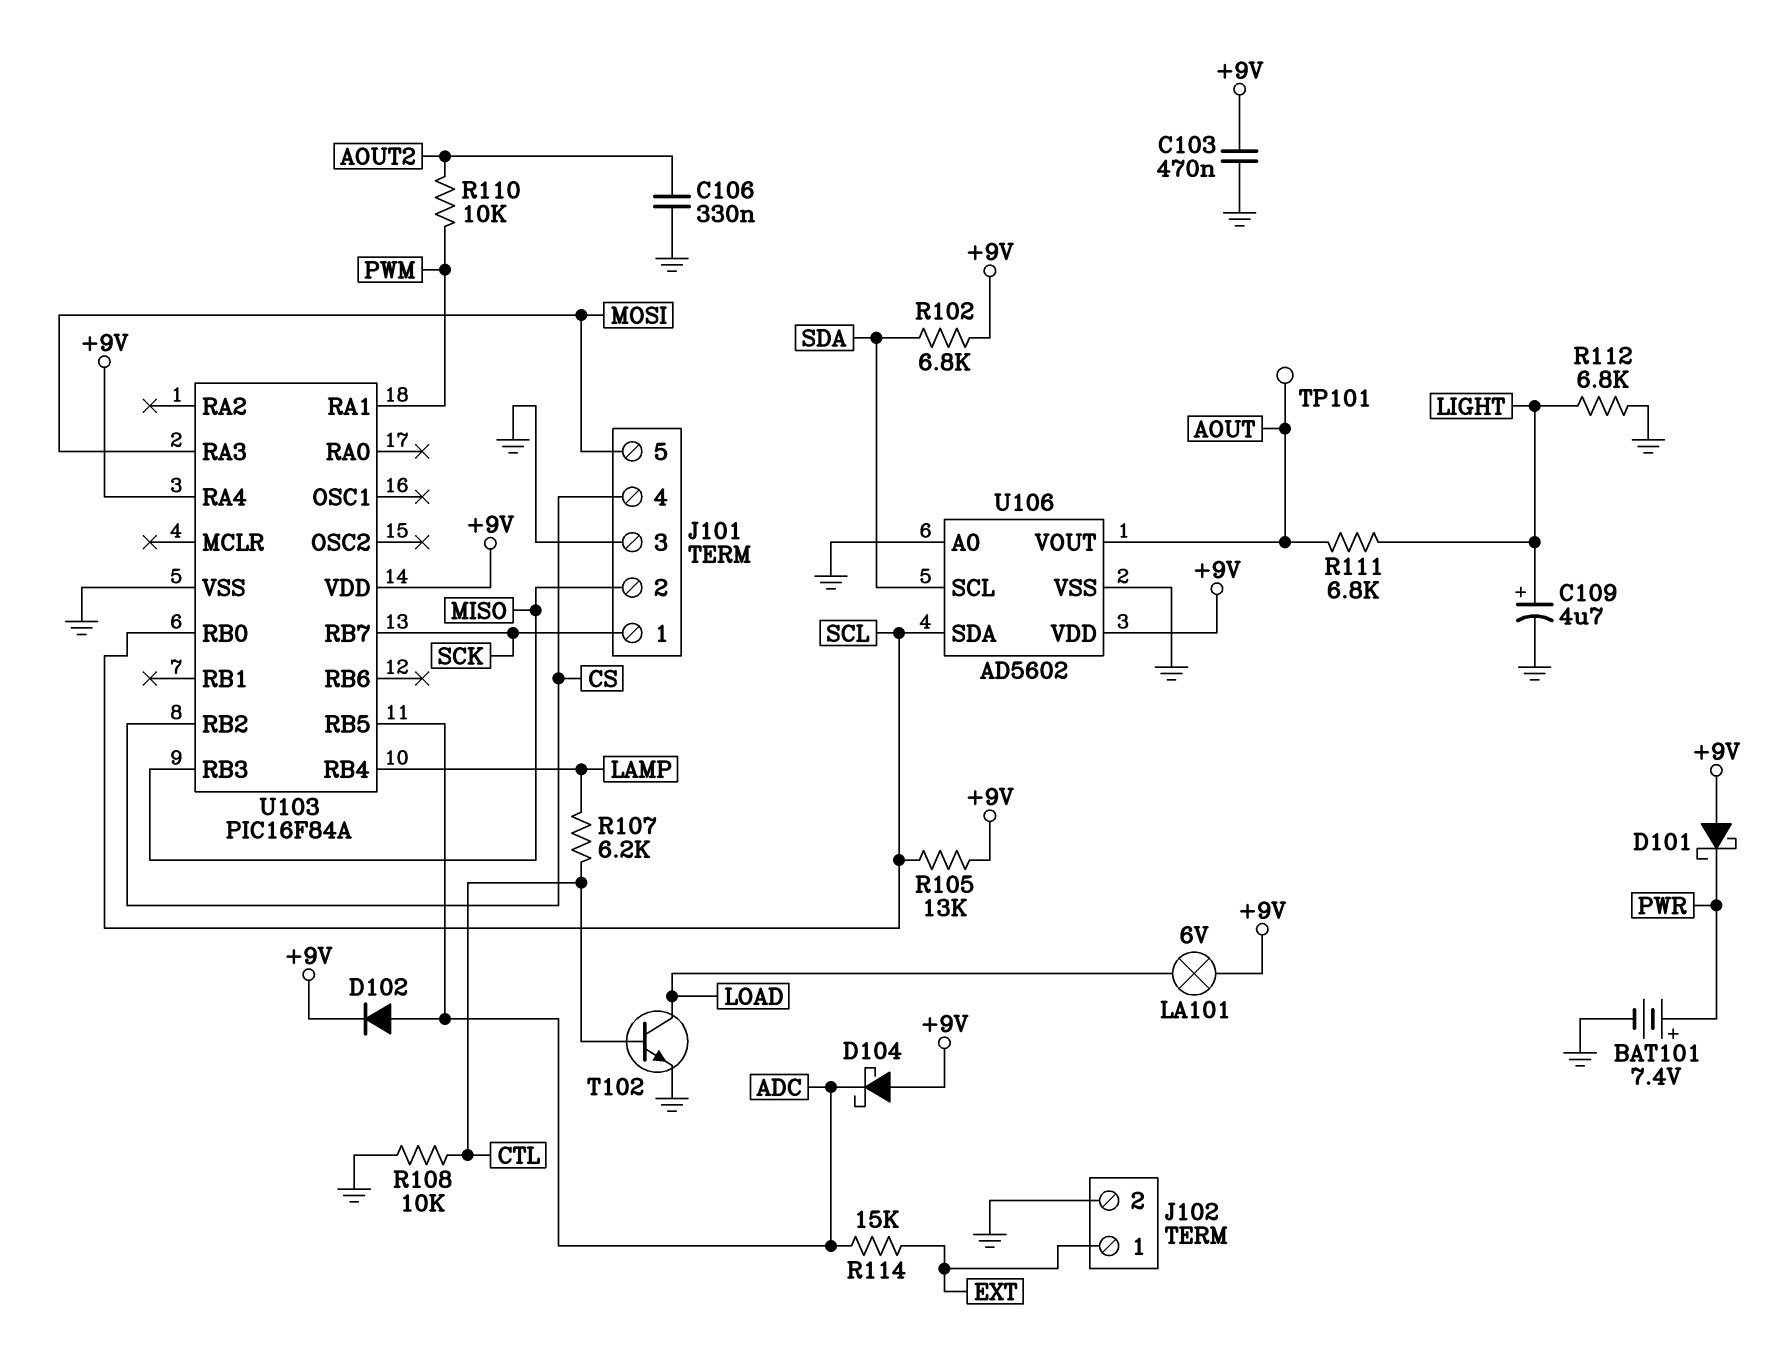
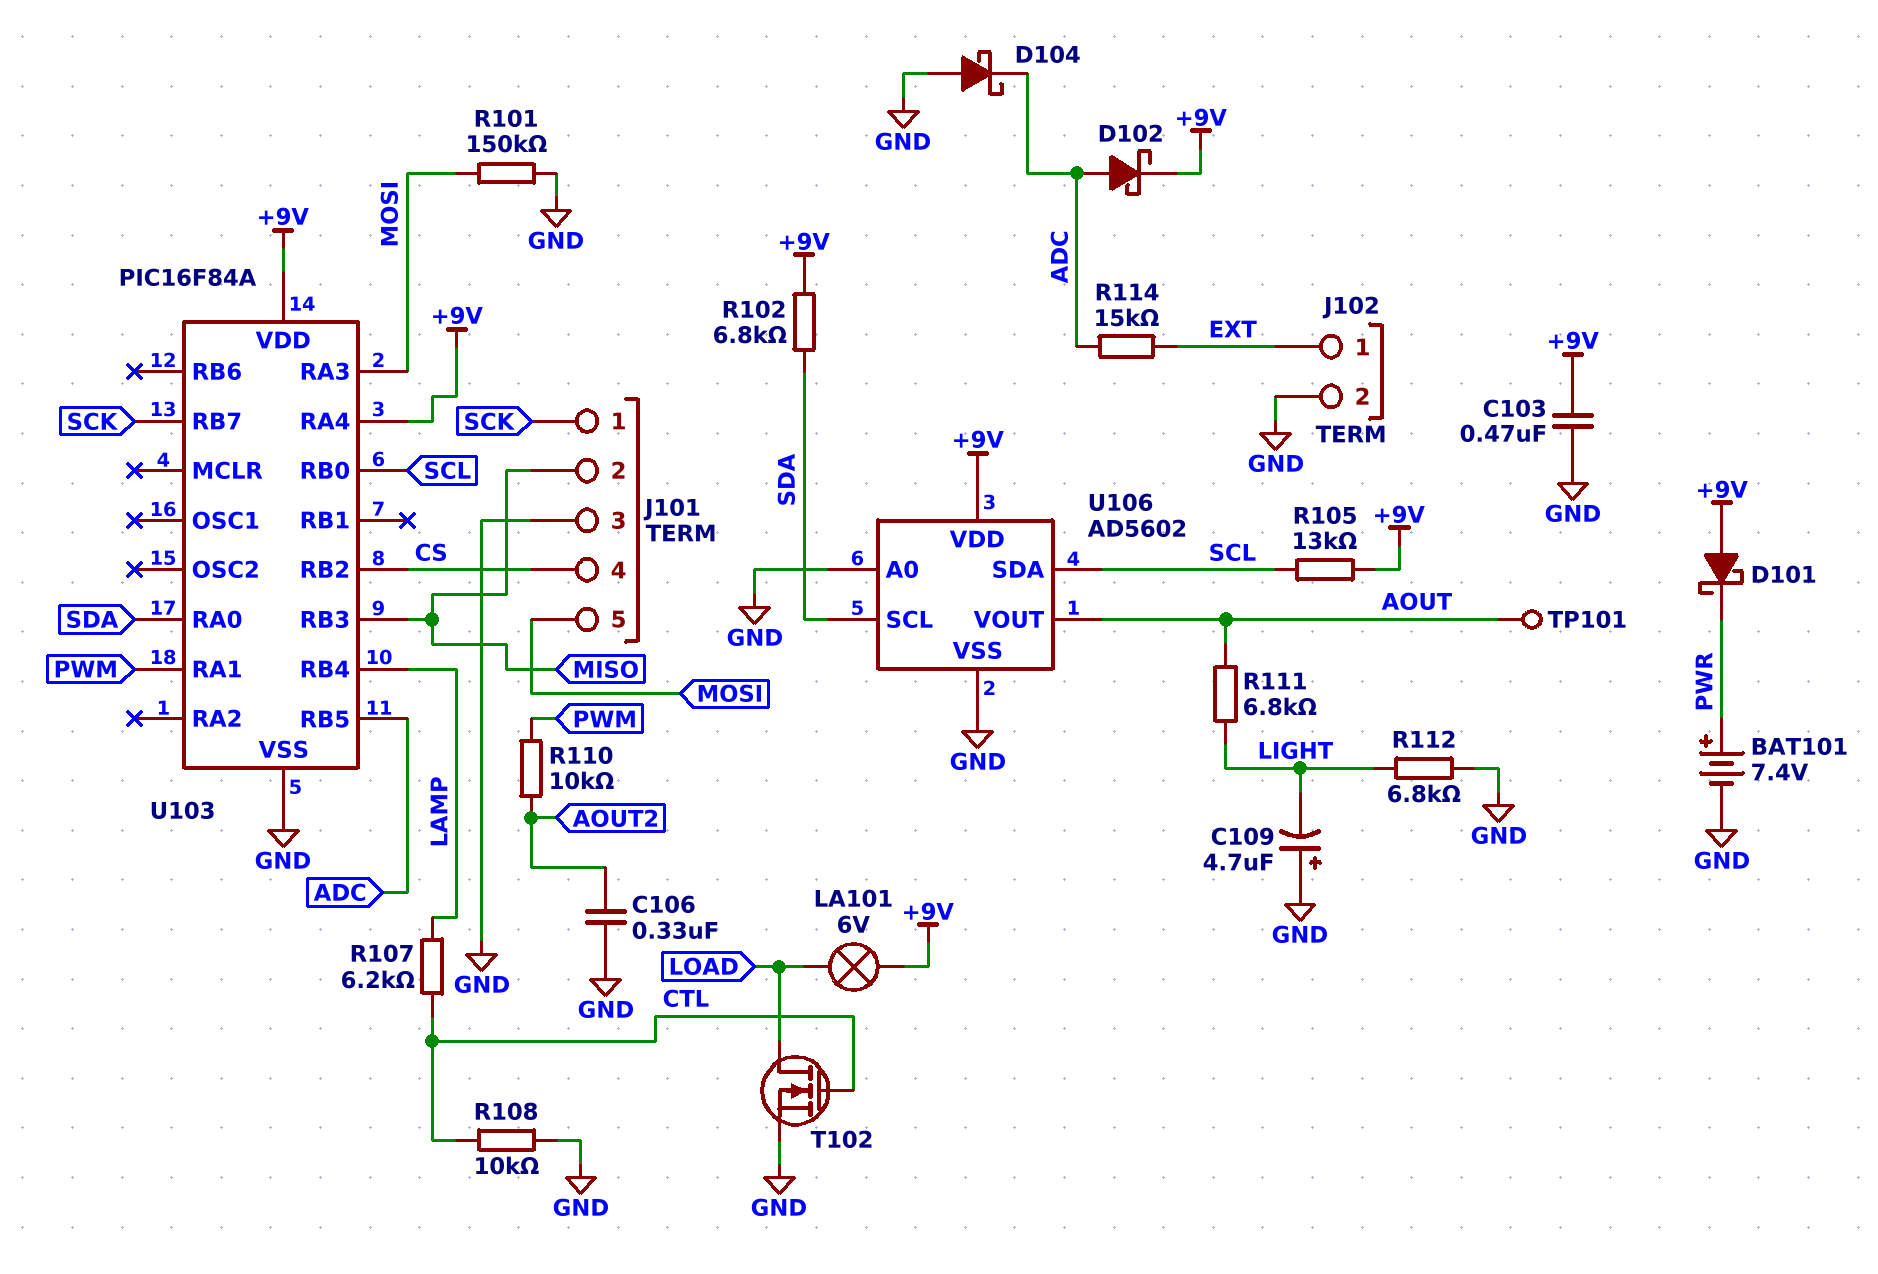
C109: 4.7uF (plus LIGHT, minus GND) -> 4.7uF (plus GND, minus LIGHT)
D102: diode (A ADC, K +9V) -> schottky (A ADC, K +9V)
D104: schottky (A +9V, K ADC) -> schottky (A GND, K ADC)
R101: none -> 150k (GND, MOSI)
T102: NPN (B CTL, C LOAD, E GND) -> NMOS (G CTL, D LOAD, S GND)
U103 pin RA0: none -> SDA

